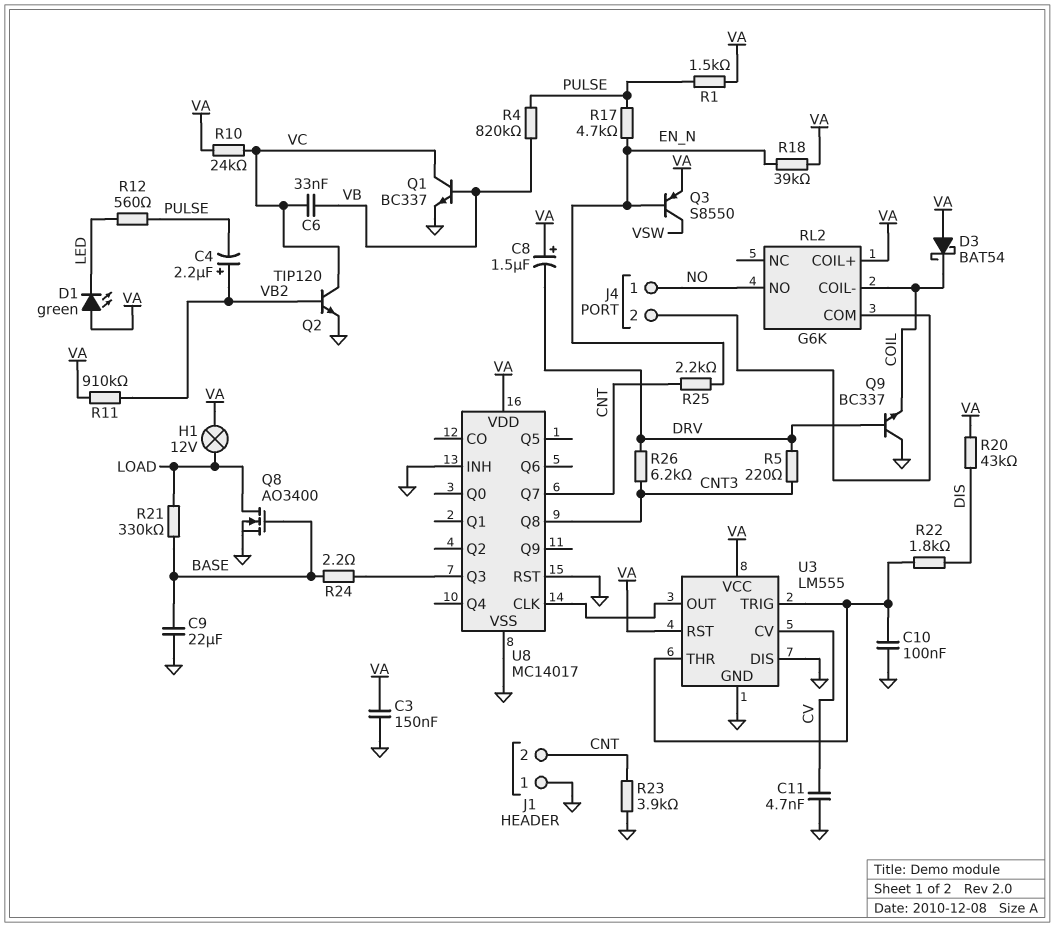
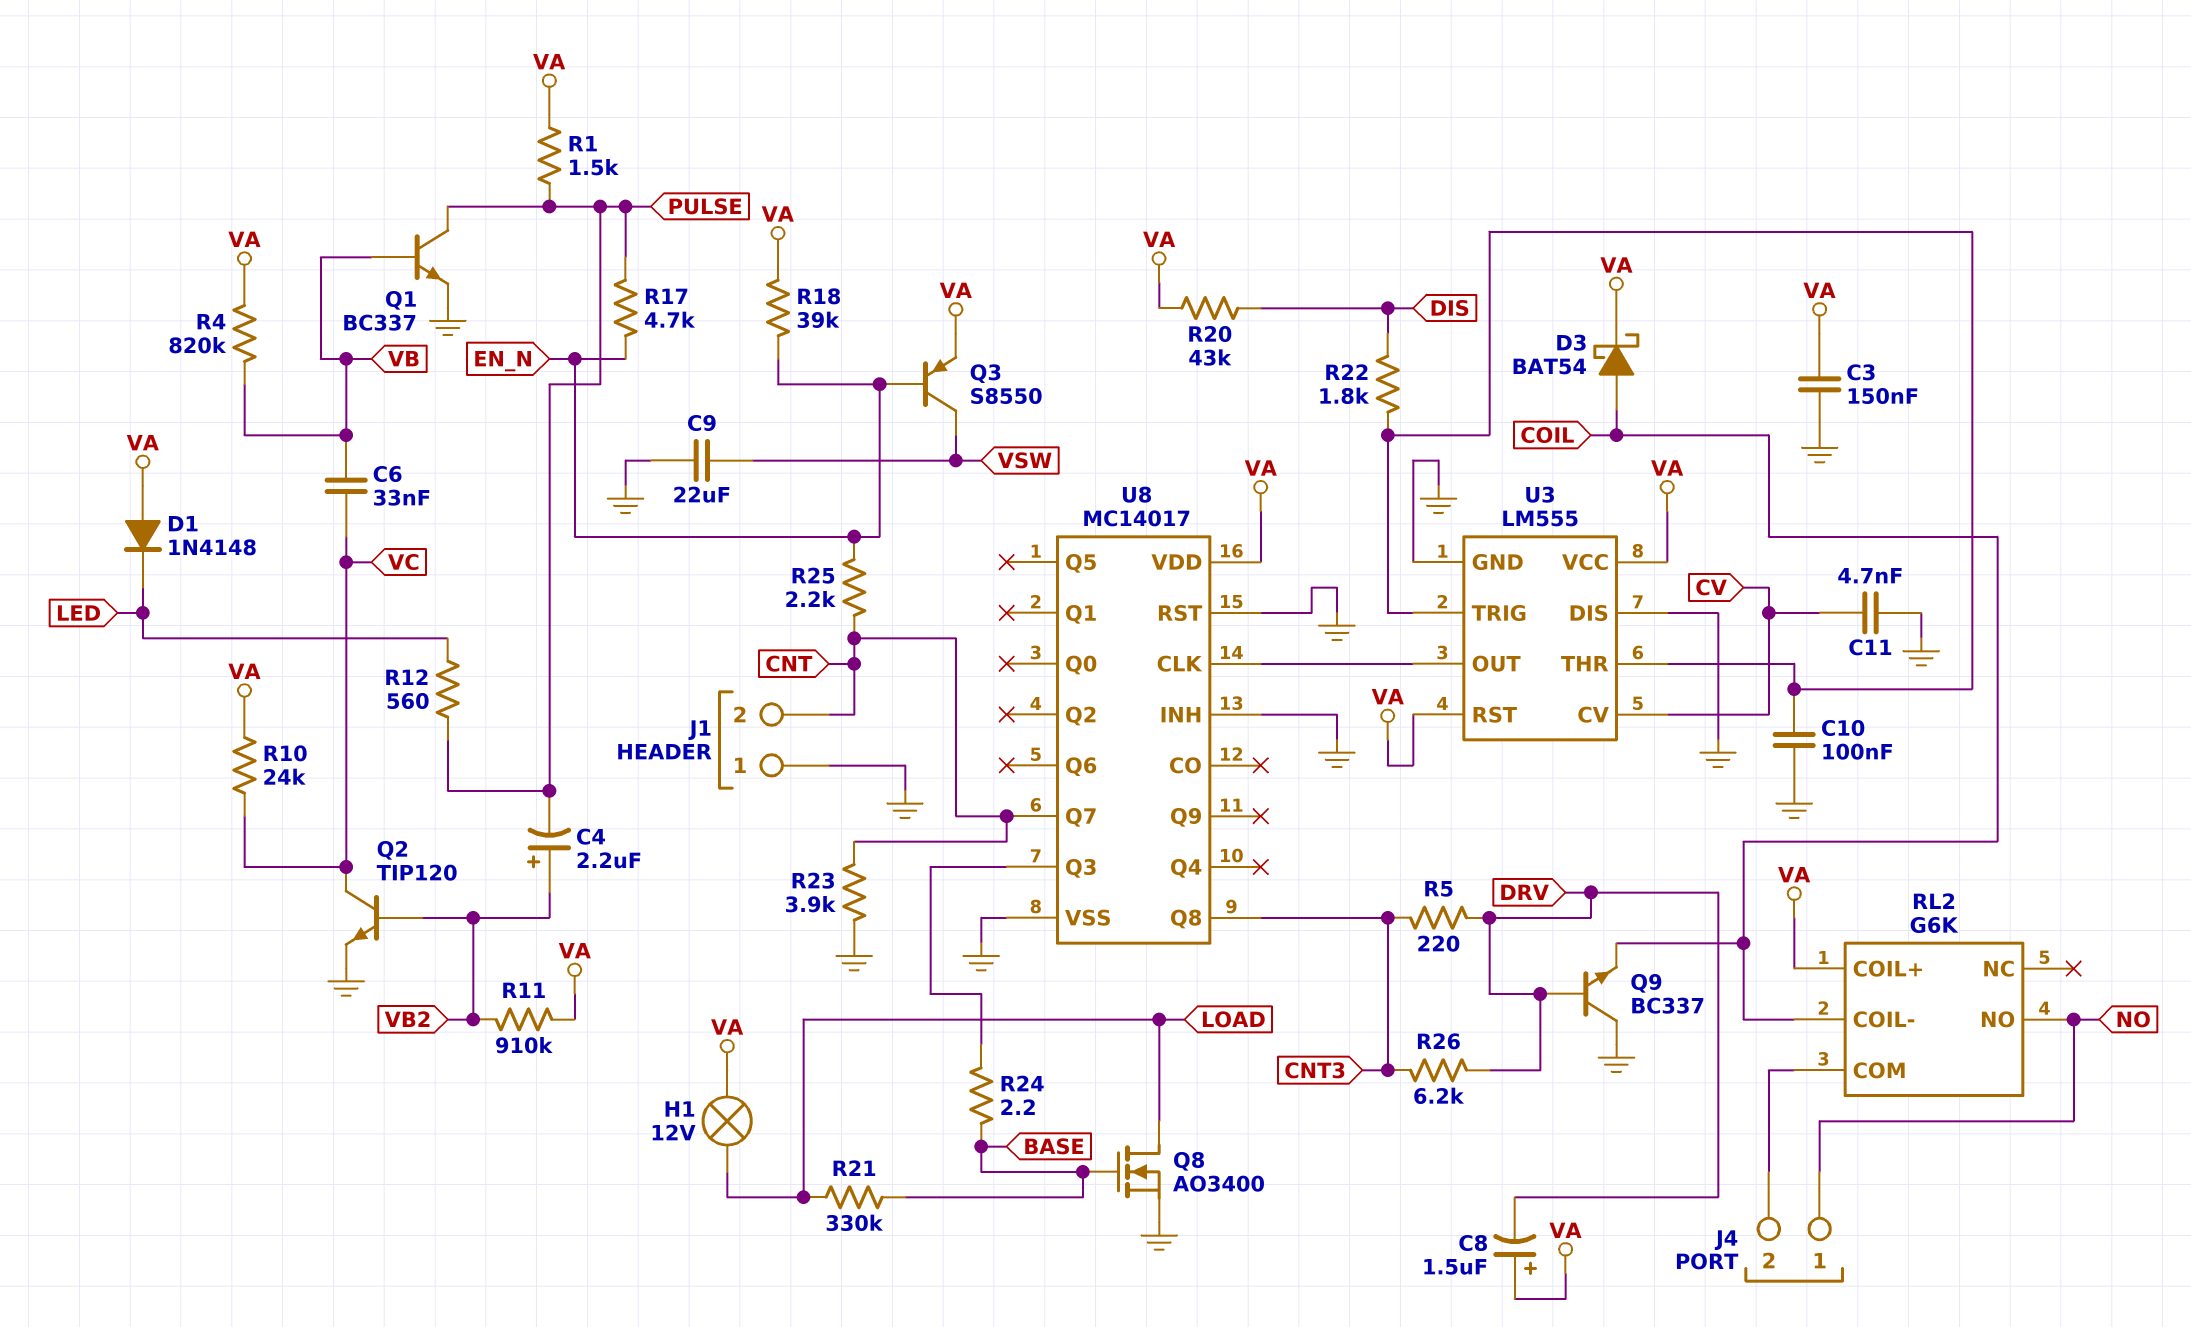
C9: 22uF (BASE, GND) -> 22uF (GND, VSW)
D1: LED green (A VA, K LED) -> diode 1N4148 (A VA, K LED)
D3: schottky BAT54 (A VA, K COIL) -> schottky BAT54 (A COIL, K VA)
Q1: NPN BC337 (B VB, C VC, E GND) -> NPN BC337 (B VB, C PULSE, E GND)
R4: 820k (PULSE, VB) -> 820k (VA, VB)

